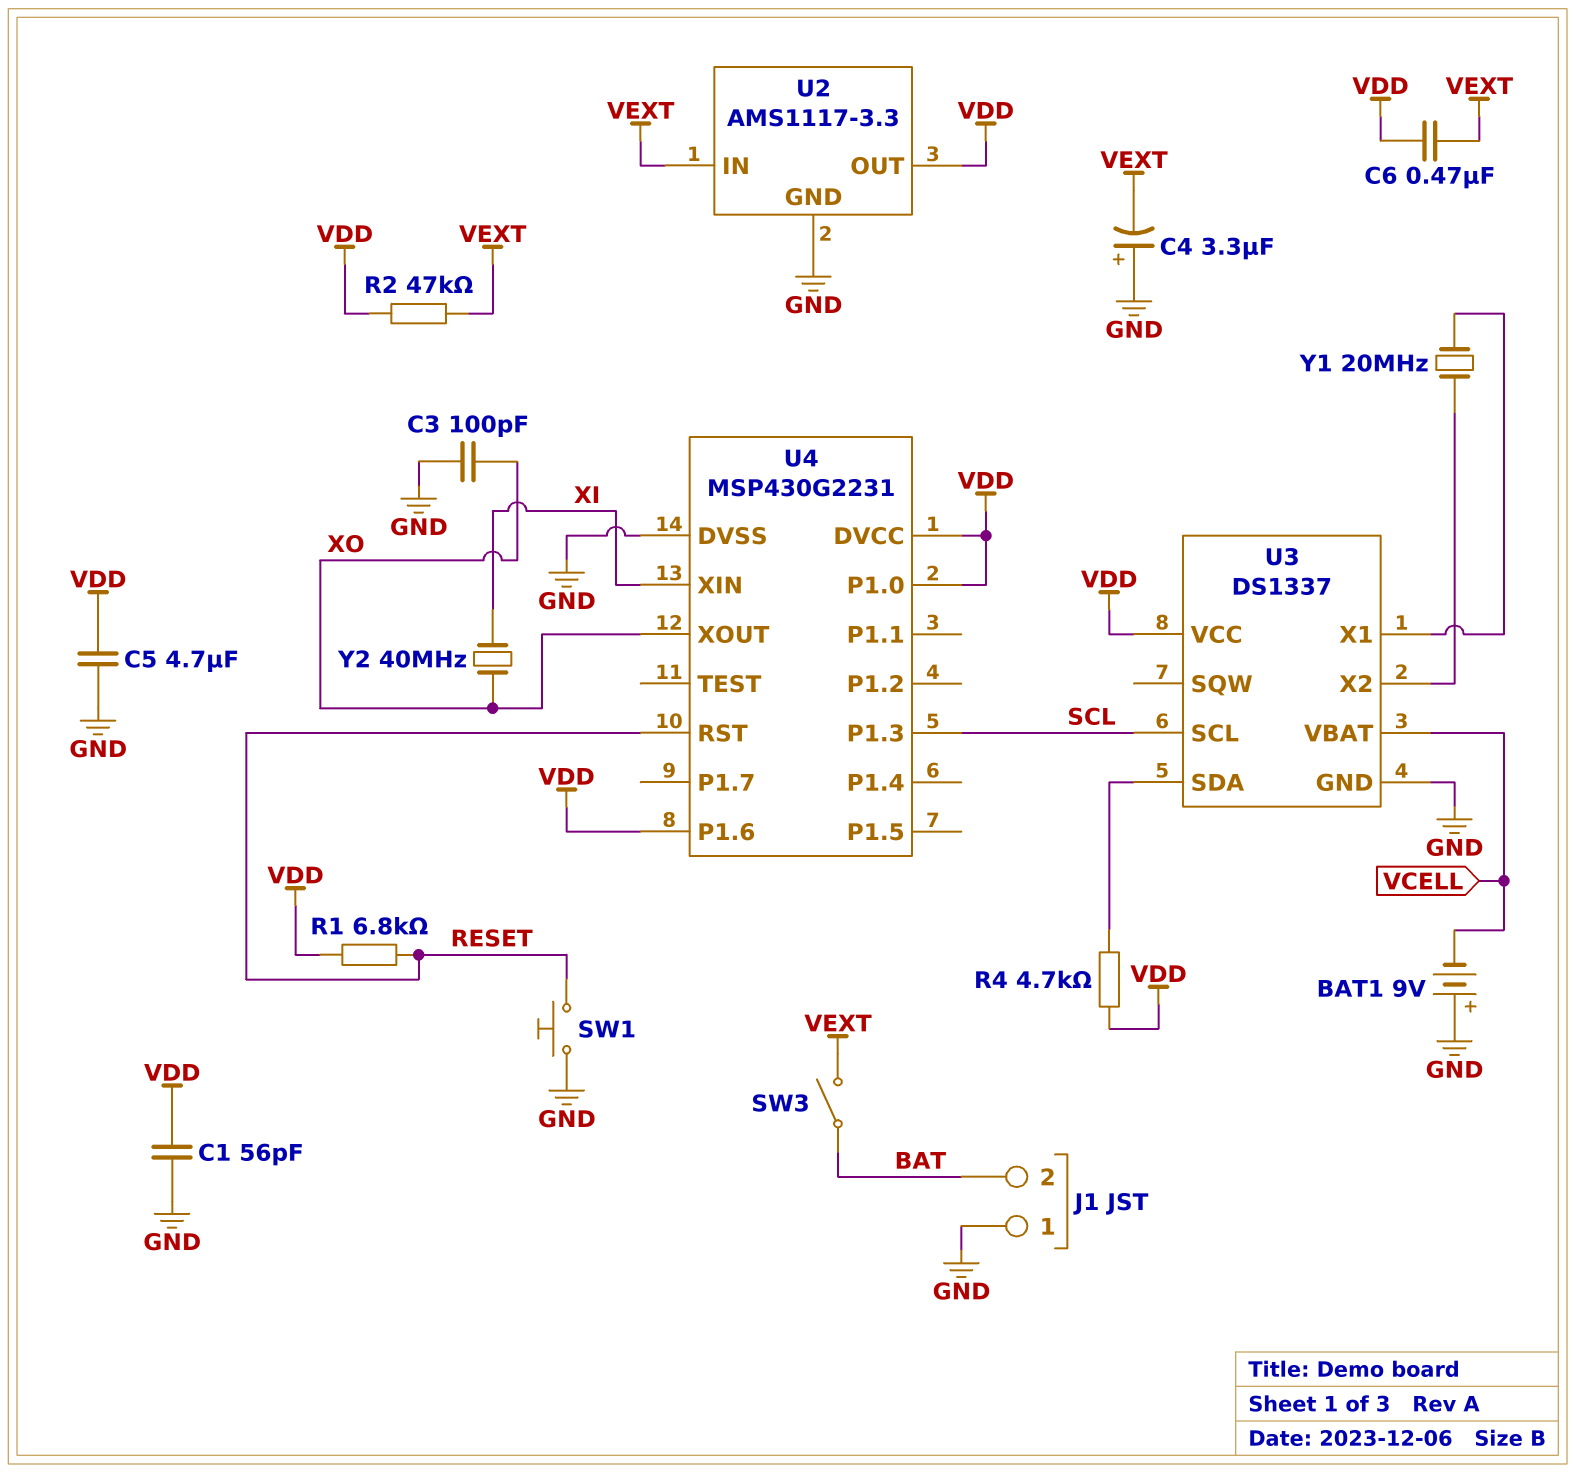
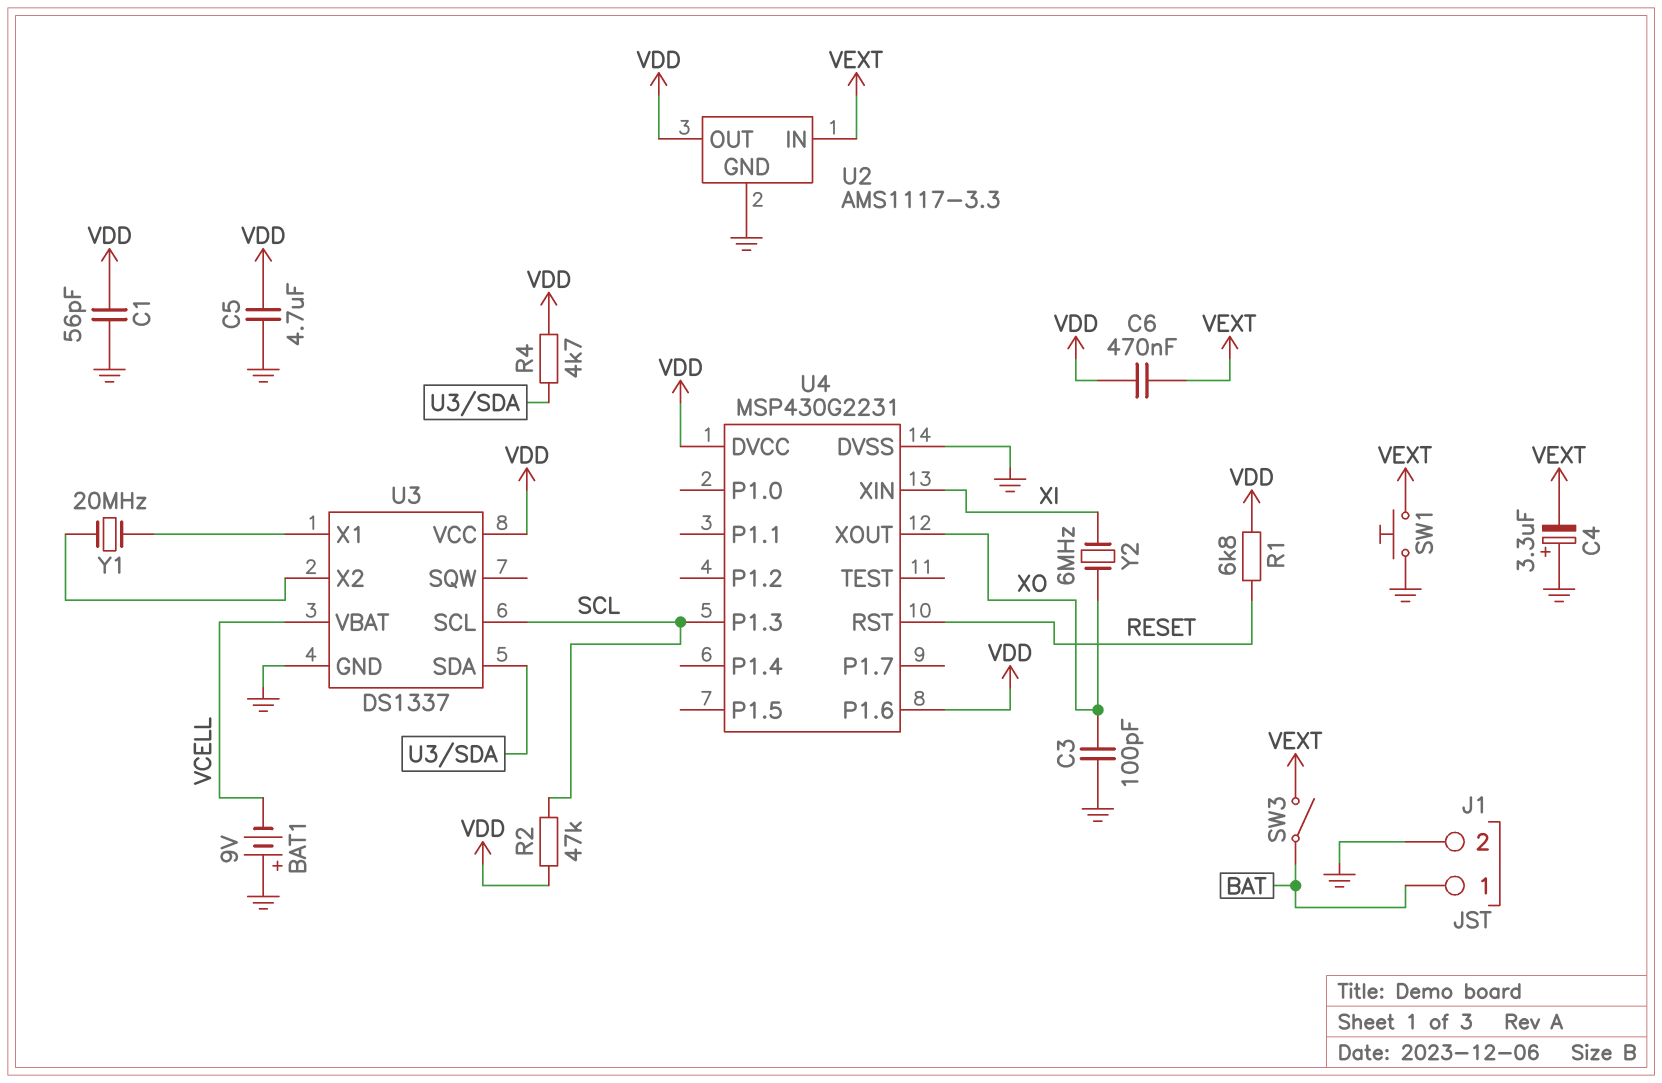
J1 pin 1: GND -> BAT
J1 pin 2: BAT -> GND
R2: 47k (VDD, VEXT) -> 47k (SCL, VDD)
SW1: button (GND, RESET) -> button (GND, VEXT)
U4 pin P1.0: VDD -> none
Y2: 40MHz (XI, XO) -> 6MHz (XI, XO)

